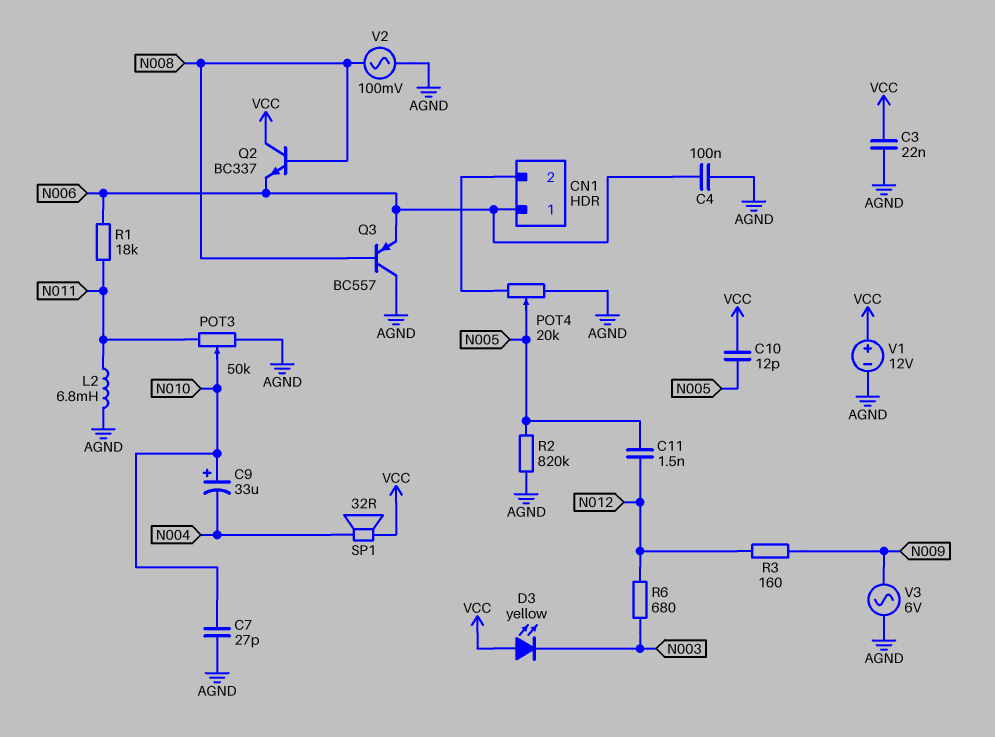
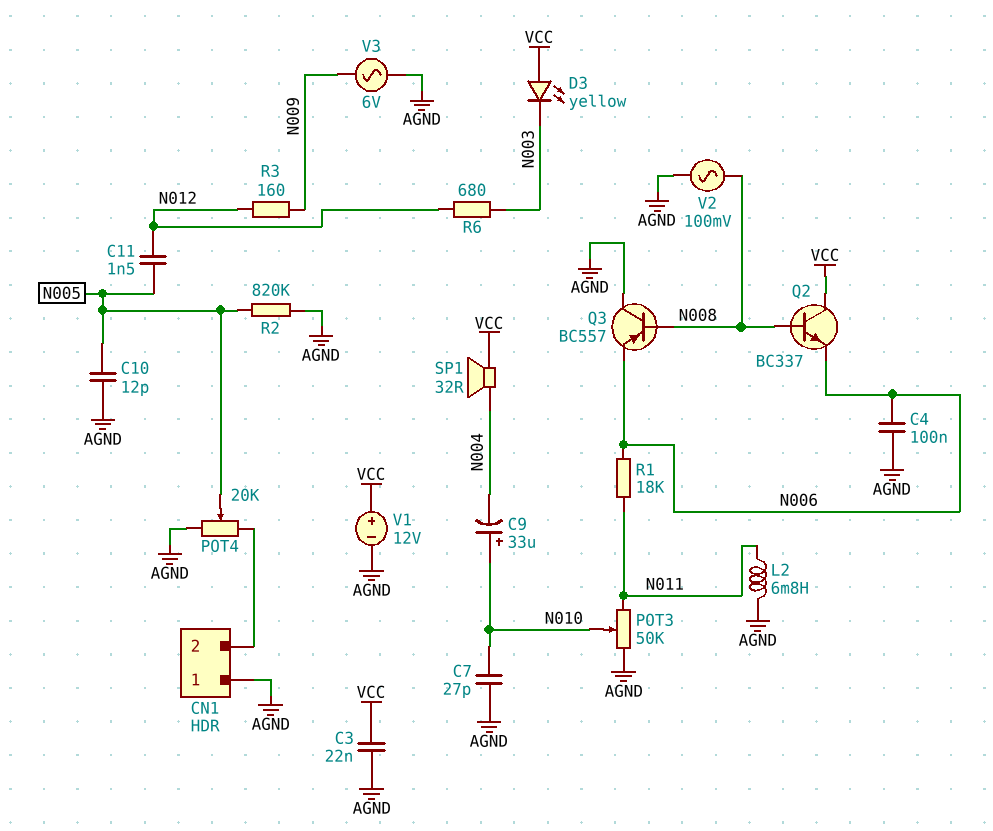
C10: 12pF (N005, VCC) -> 12pF (AGND, N005)
CN1 pin 1: N006 -> AGND

